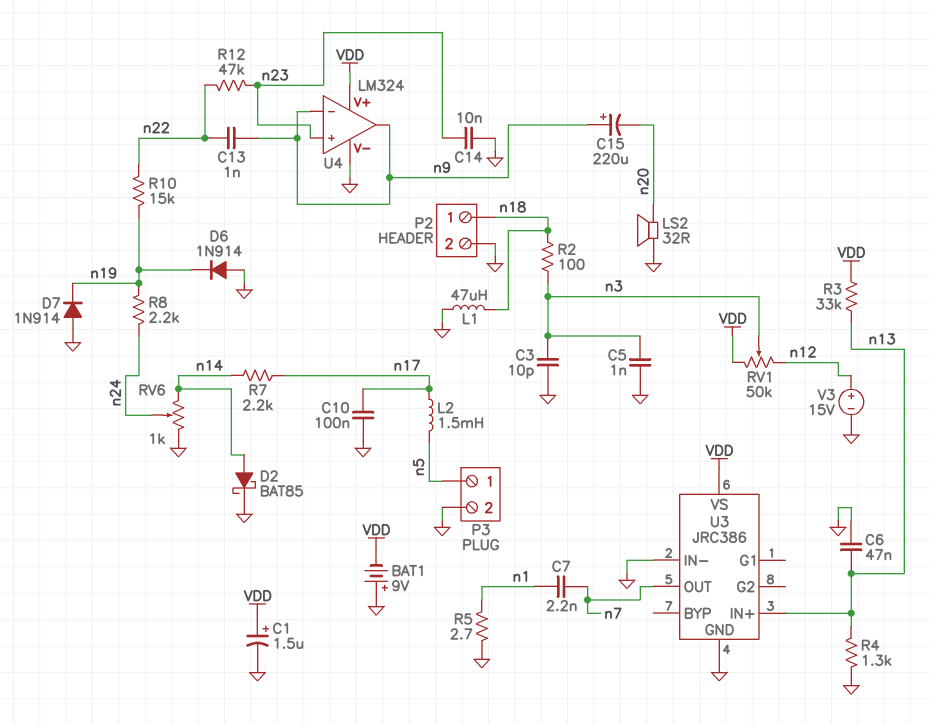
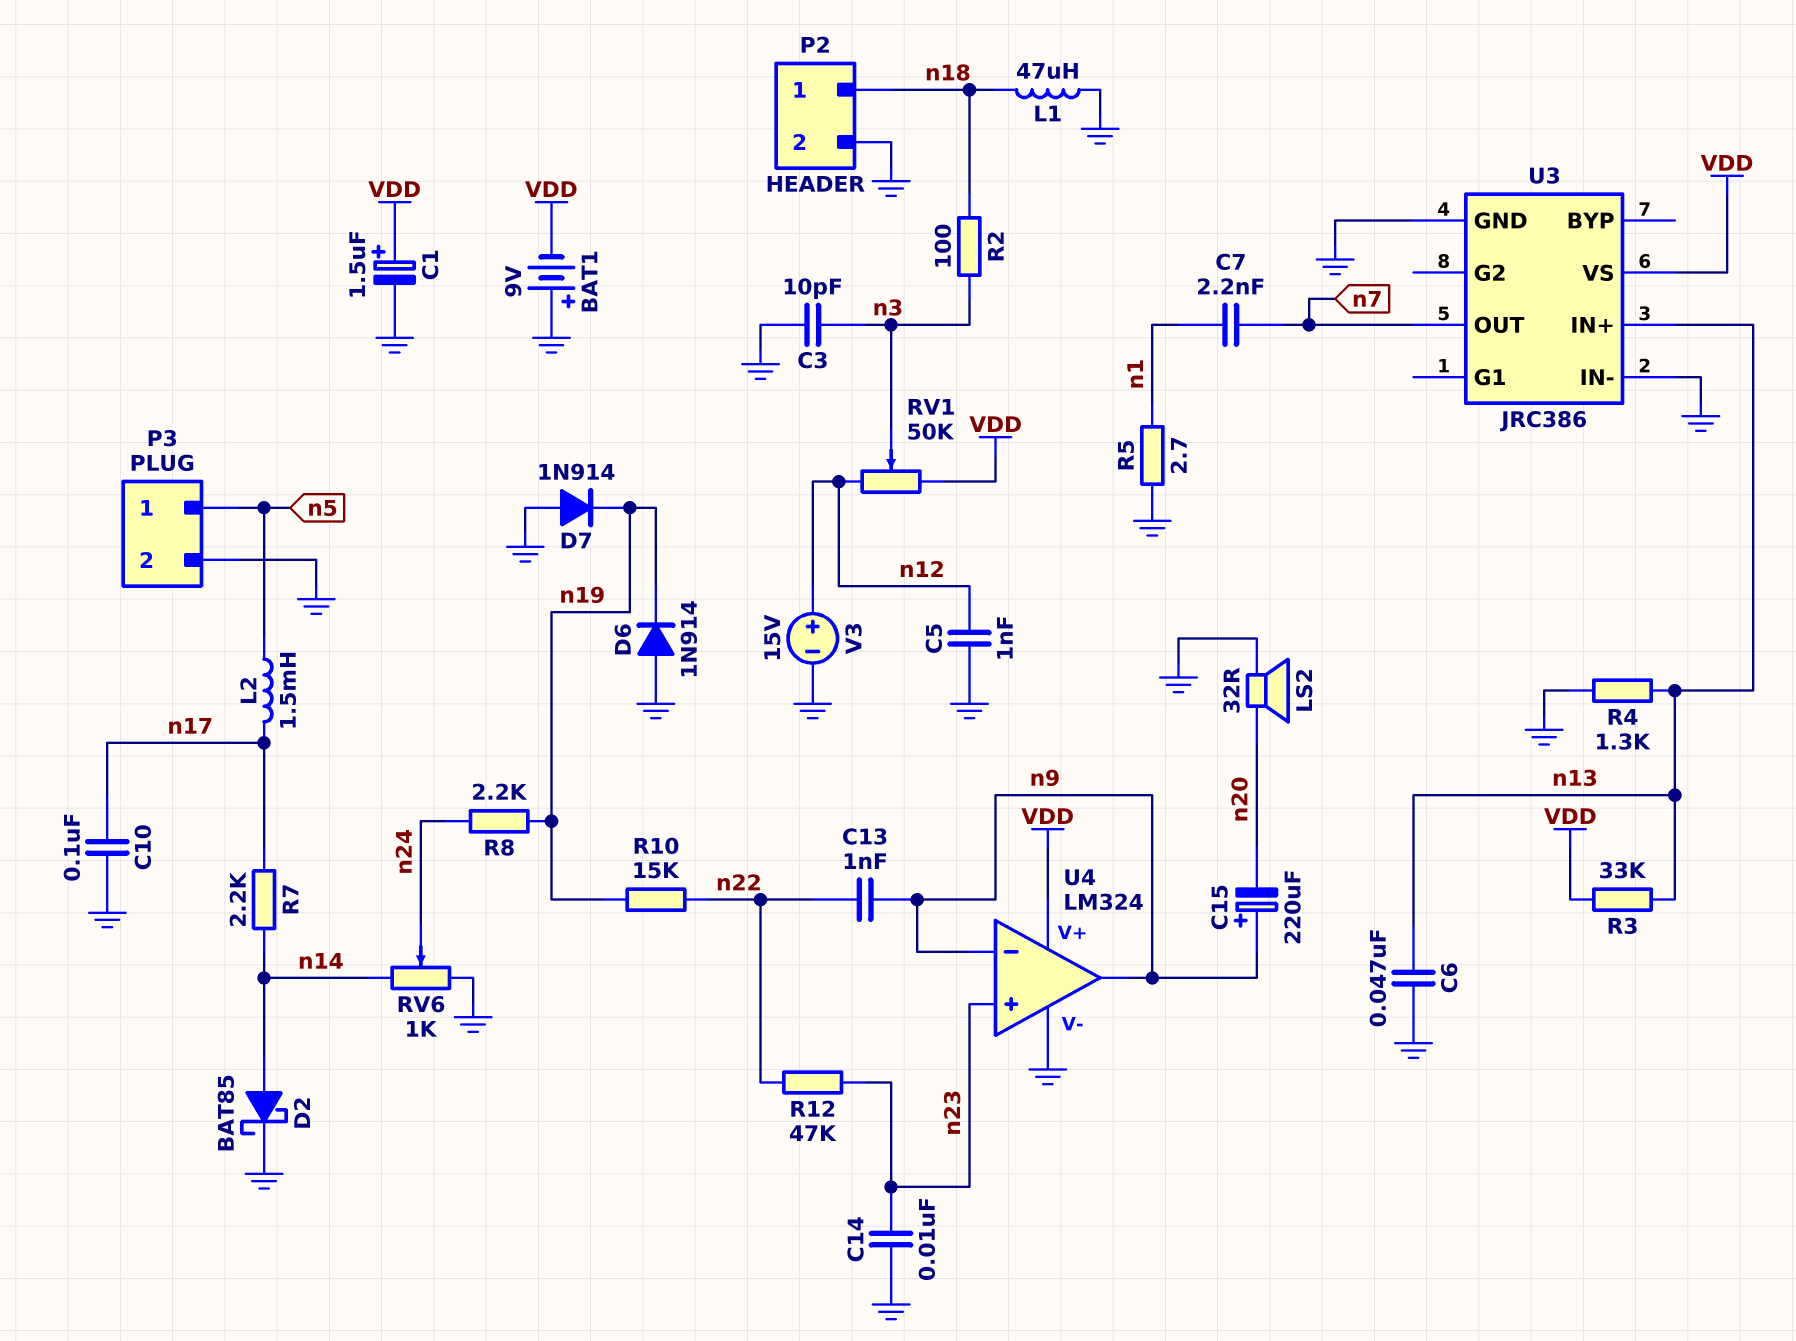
C5: 1nF (GND, n3) -> 1nF (GND, n12)

